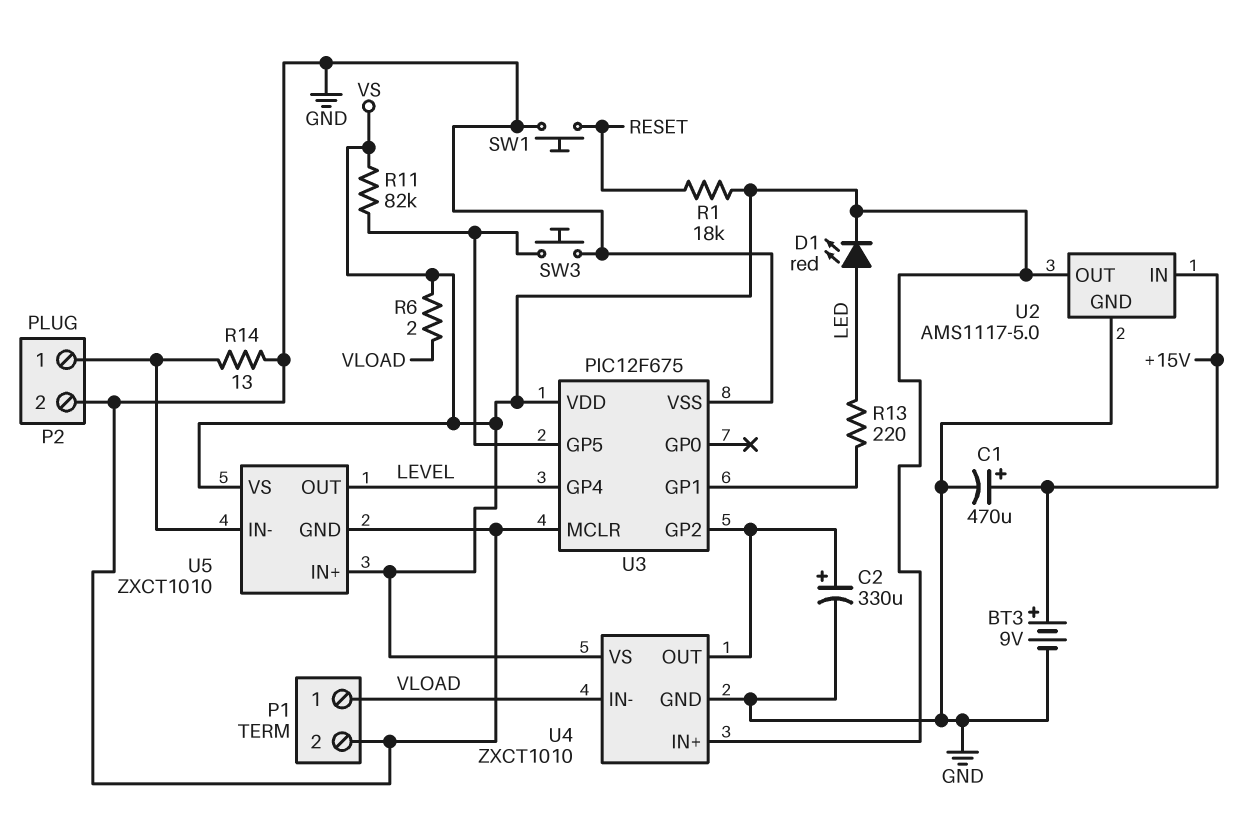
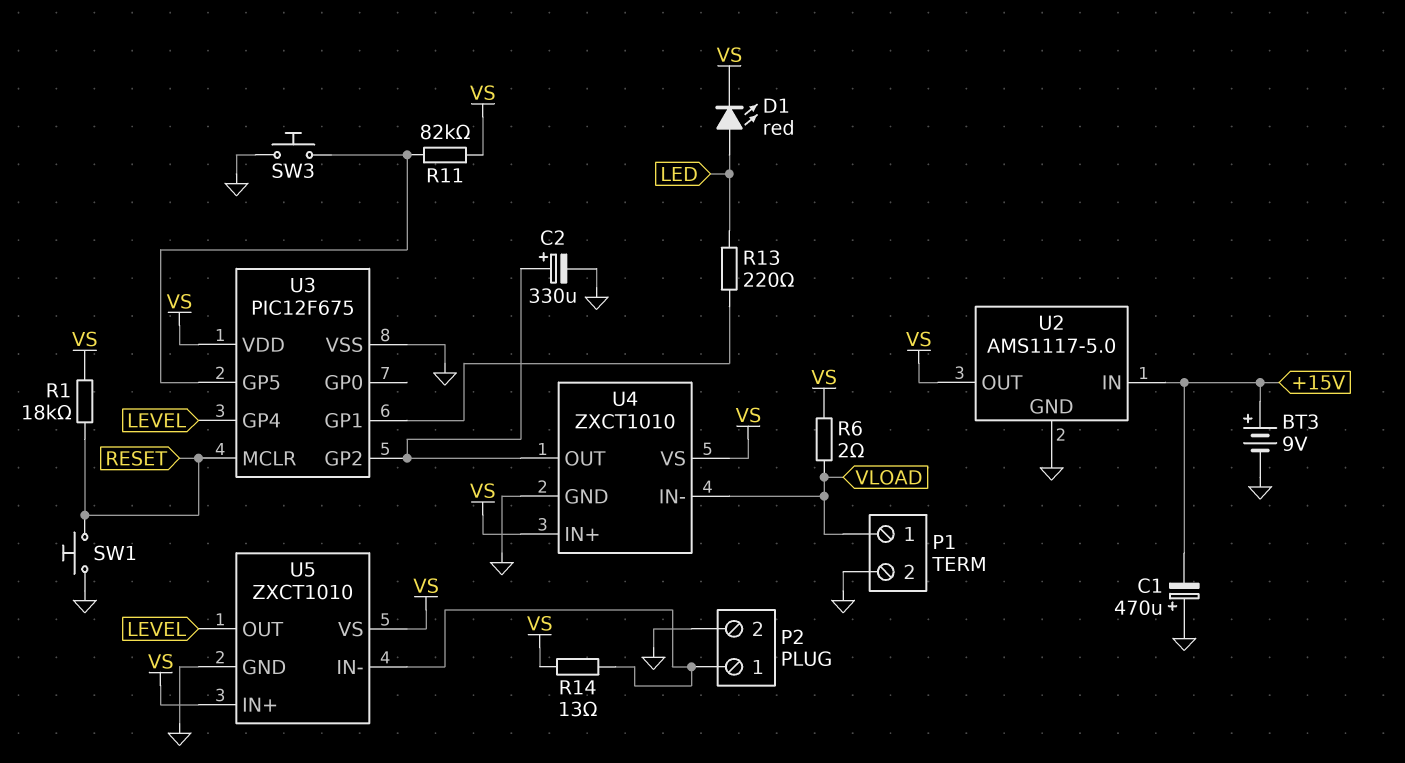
C1: 470uF (plus +15V, minus GND) -> 470uF (plus GND, minus +15V)
R14: 13 (GND, P2/1) -> 13 (P2/1, VS)
U3 pin MCLR: GND -> RESET

